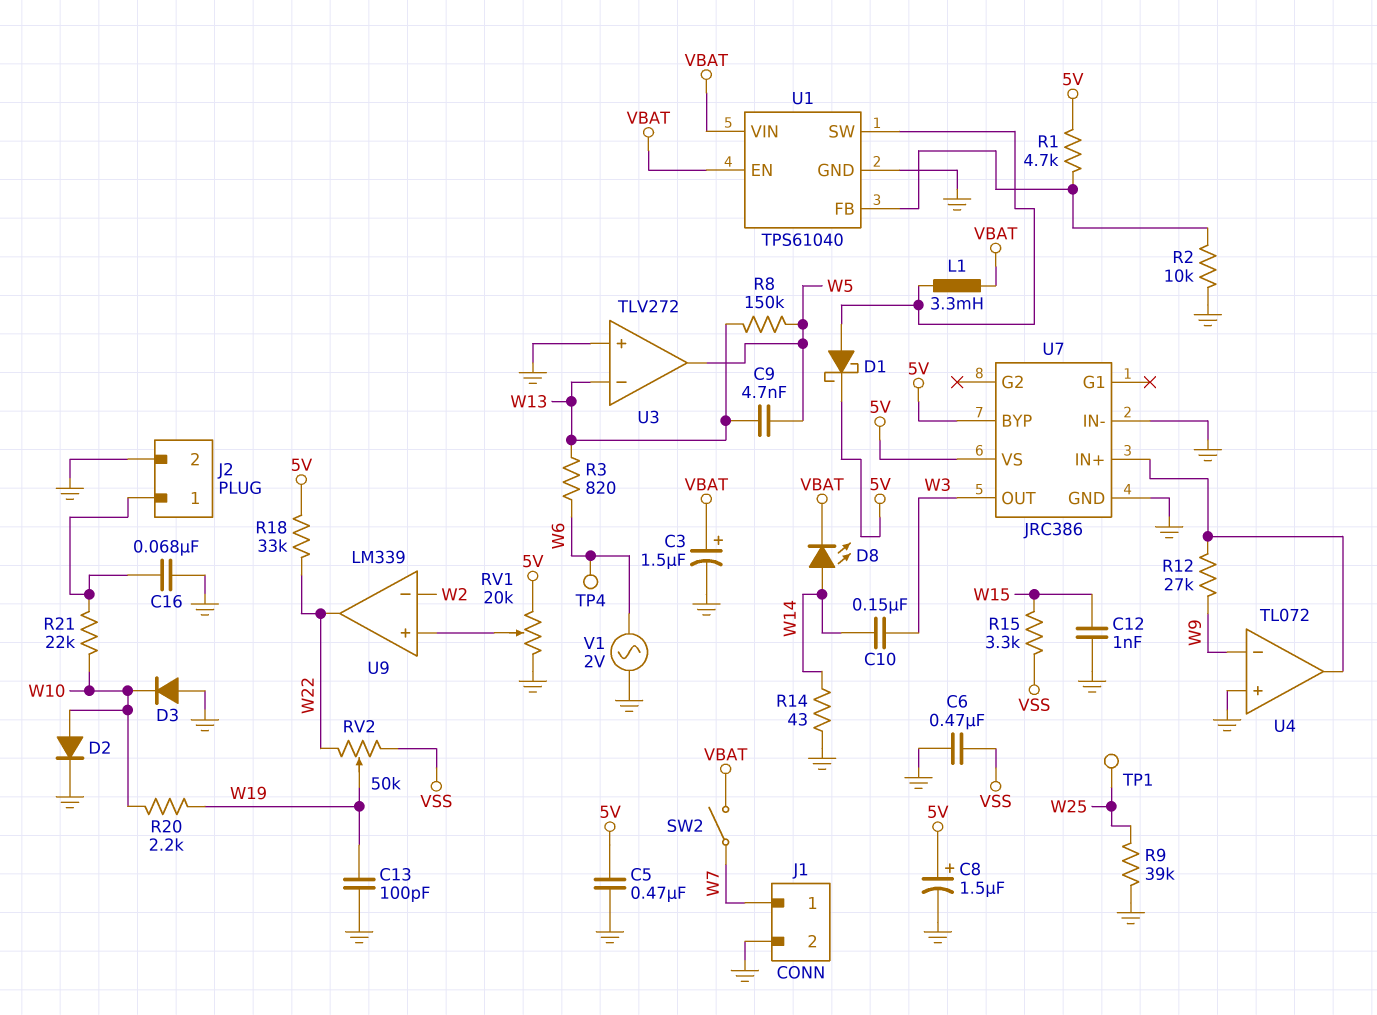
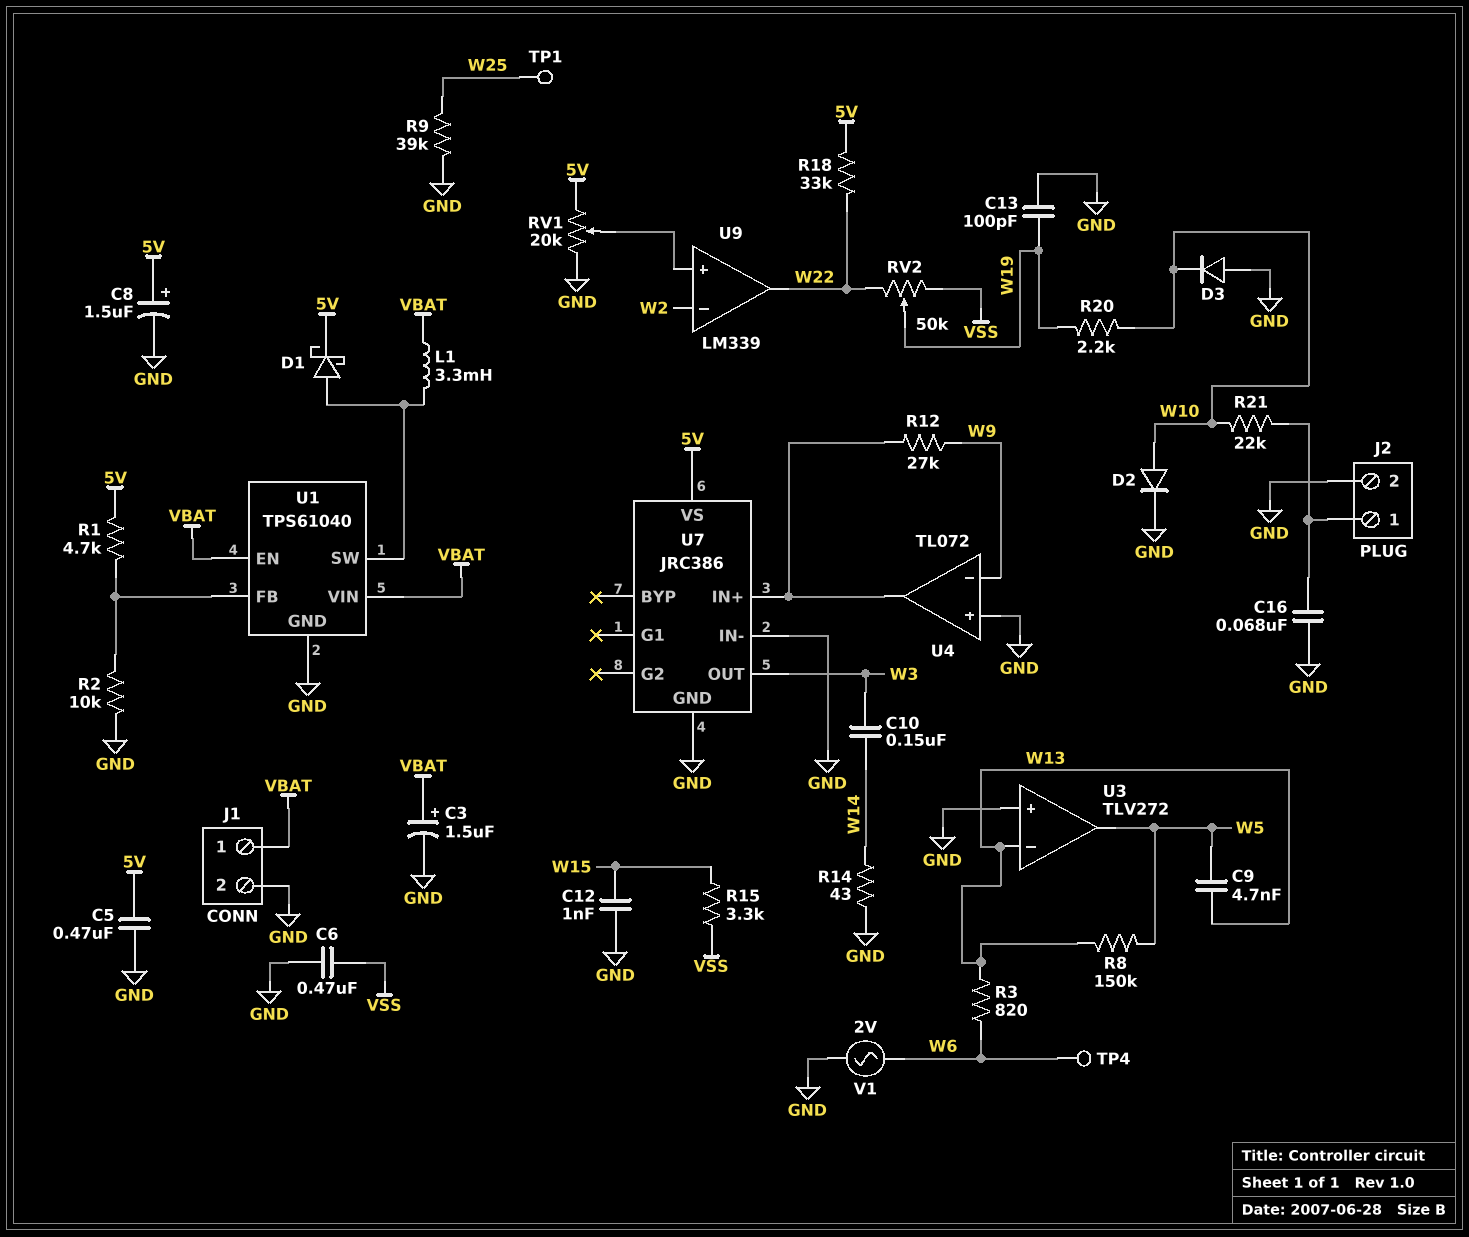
D8: LED (A W14, K VBAT) -> none
J1 pin 1: W7 -> VBAT
SW2: switch (VBAT, W7) -> none
U7 pin BYP: 5V -> none

